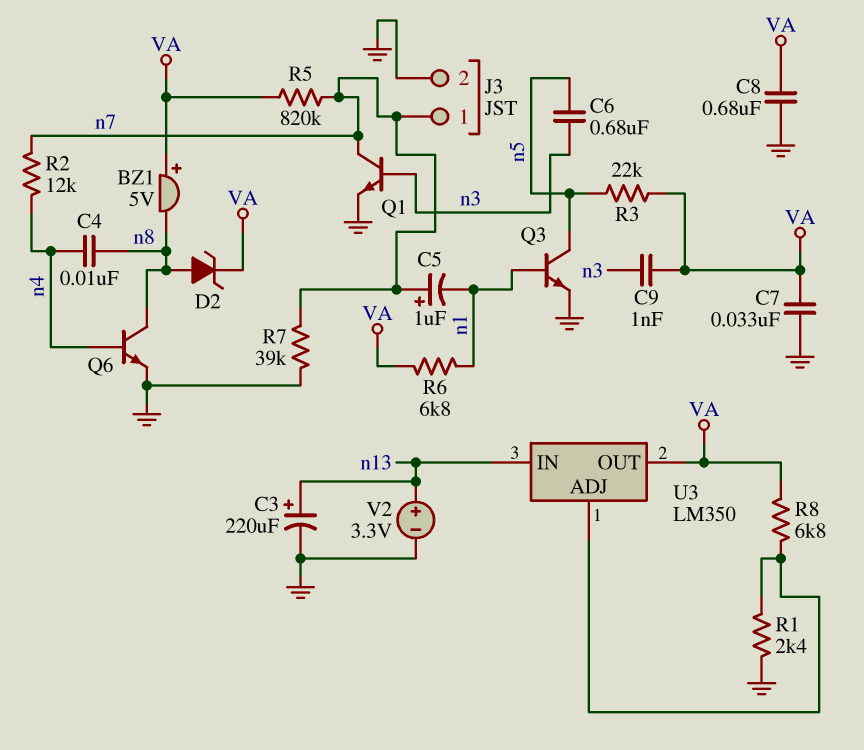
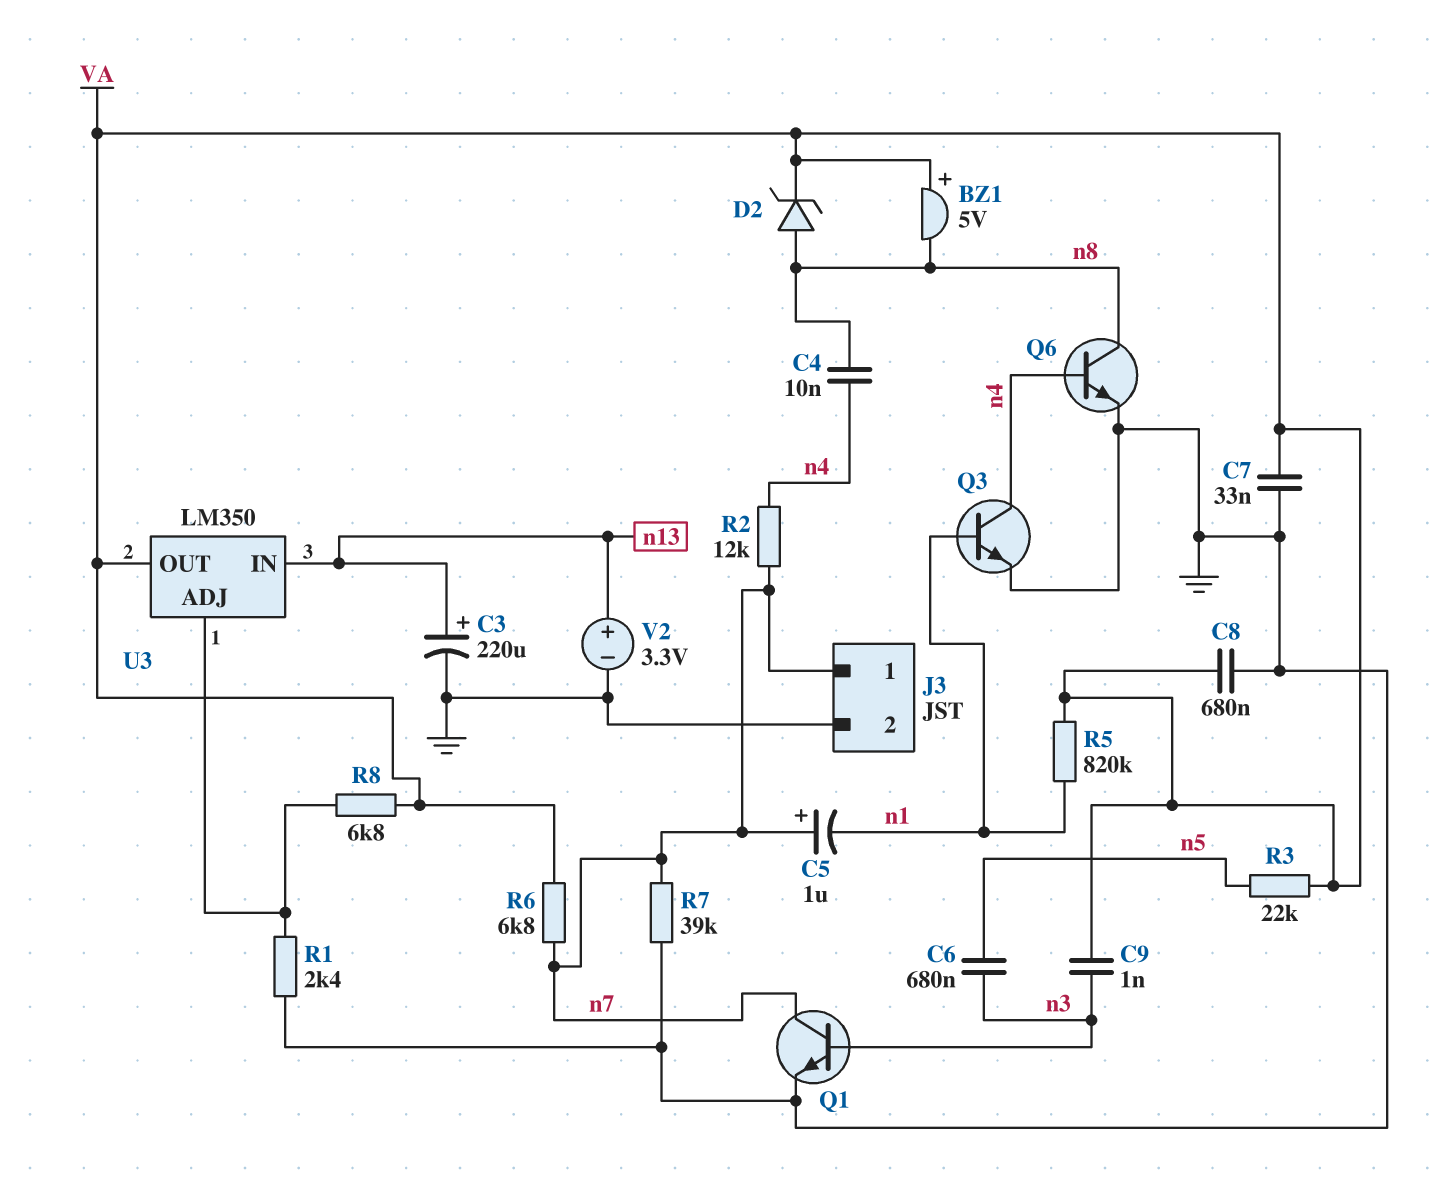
Q3: NPN (B n1, C n5, E GND) -> NPN (B n1, C n4, E GND)
R5: 820k (VA, n7) -> 820k (VA, n1)
R6: 6.8k (VA, n1) -> 6.8k (VA, n7)

